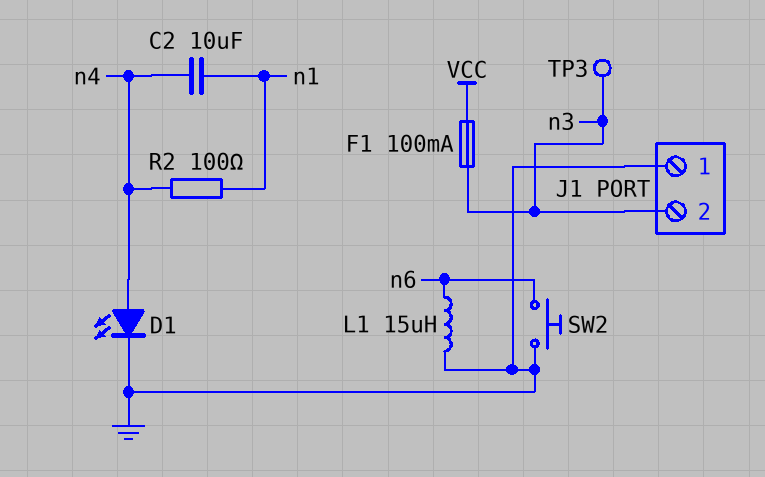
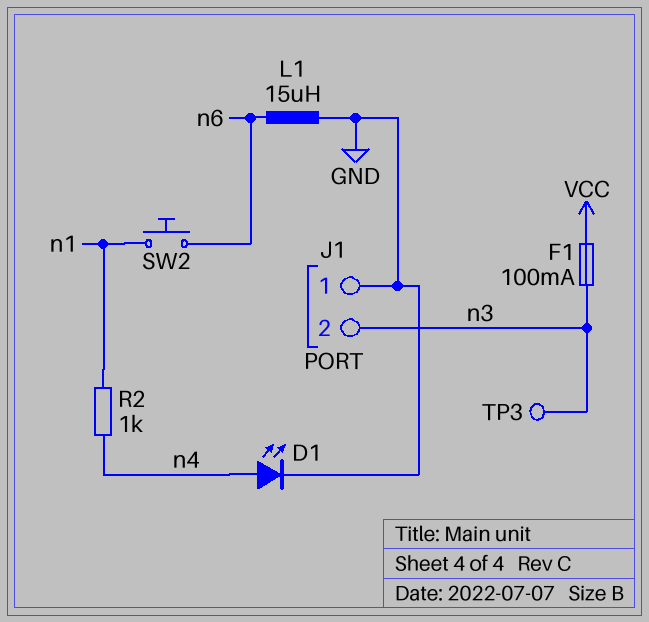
C2: 10uF (n1, n4) -> none
R2: 100 (n1, n4) -> 1k (n1, n4)
SW2: button (GND, n6) -> button (n1, n6)

